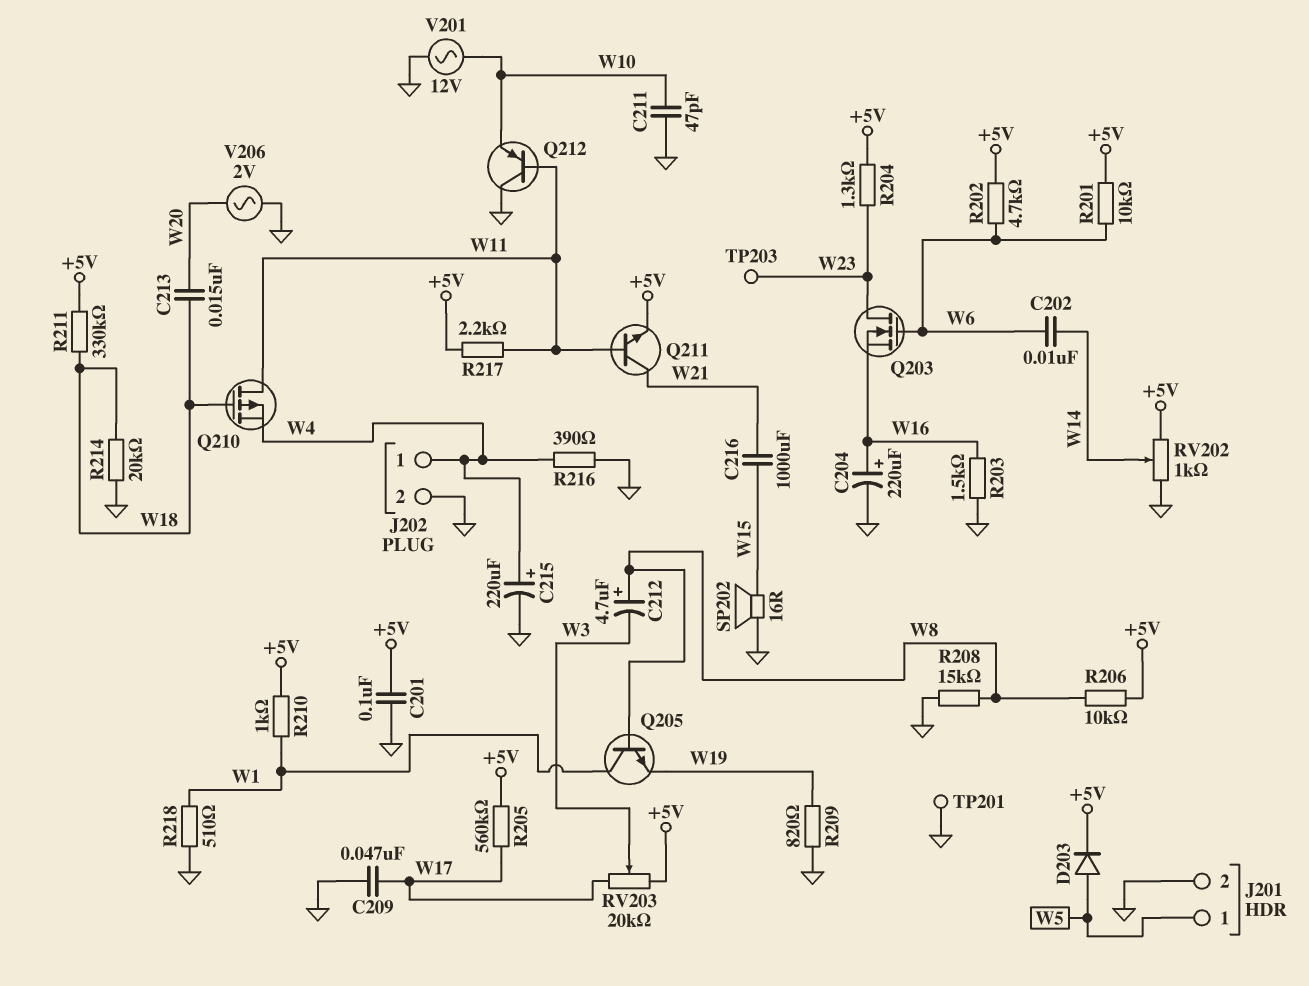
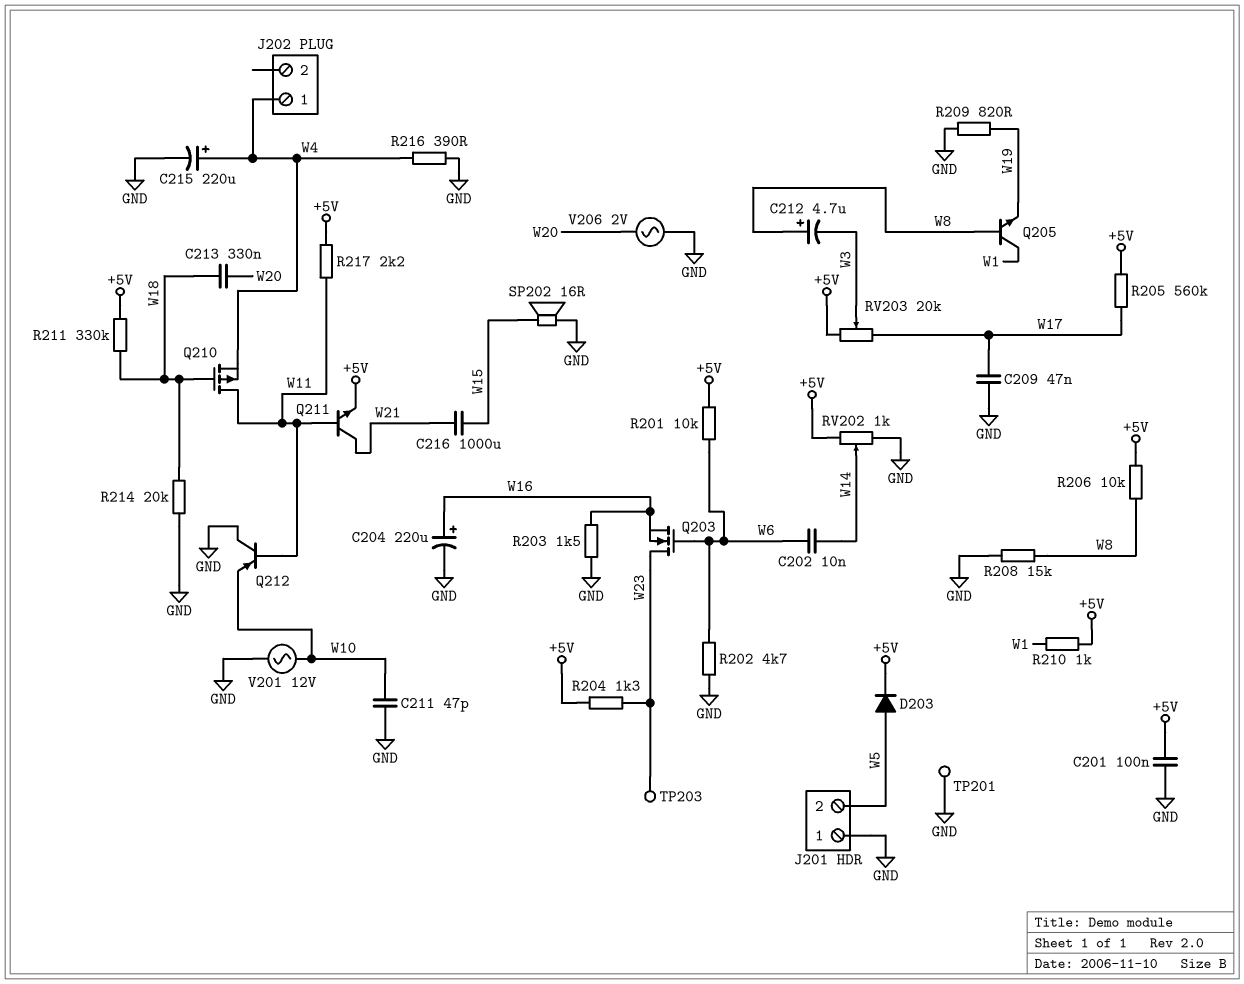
C213: 15nF (W18, W20) -> 330nF (W18, W20)
J201 pin 1: W5 -> GND
J201 pin 2: GND -> W5
J202 pin 2: GND -> none
R202: 4.7k (+5V, W6) -> 4.7k (GND, W6)
R218: 510 (GND, W1) -> none

